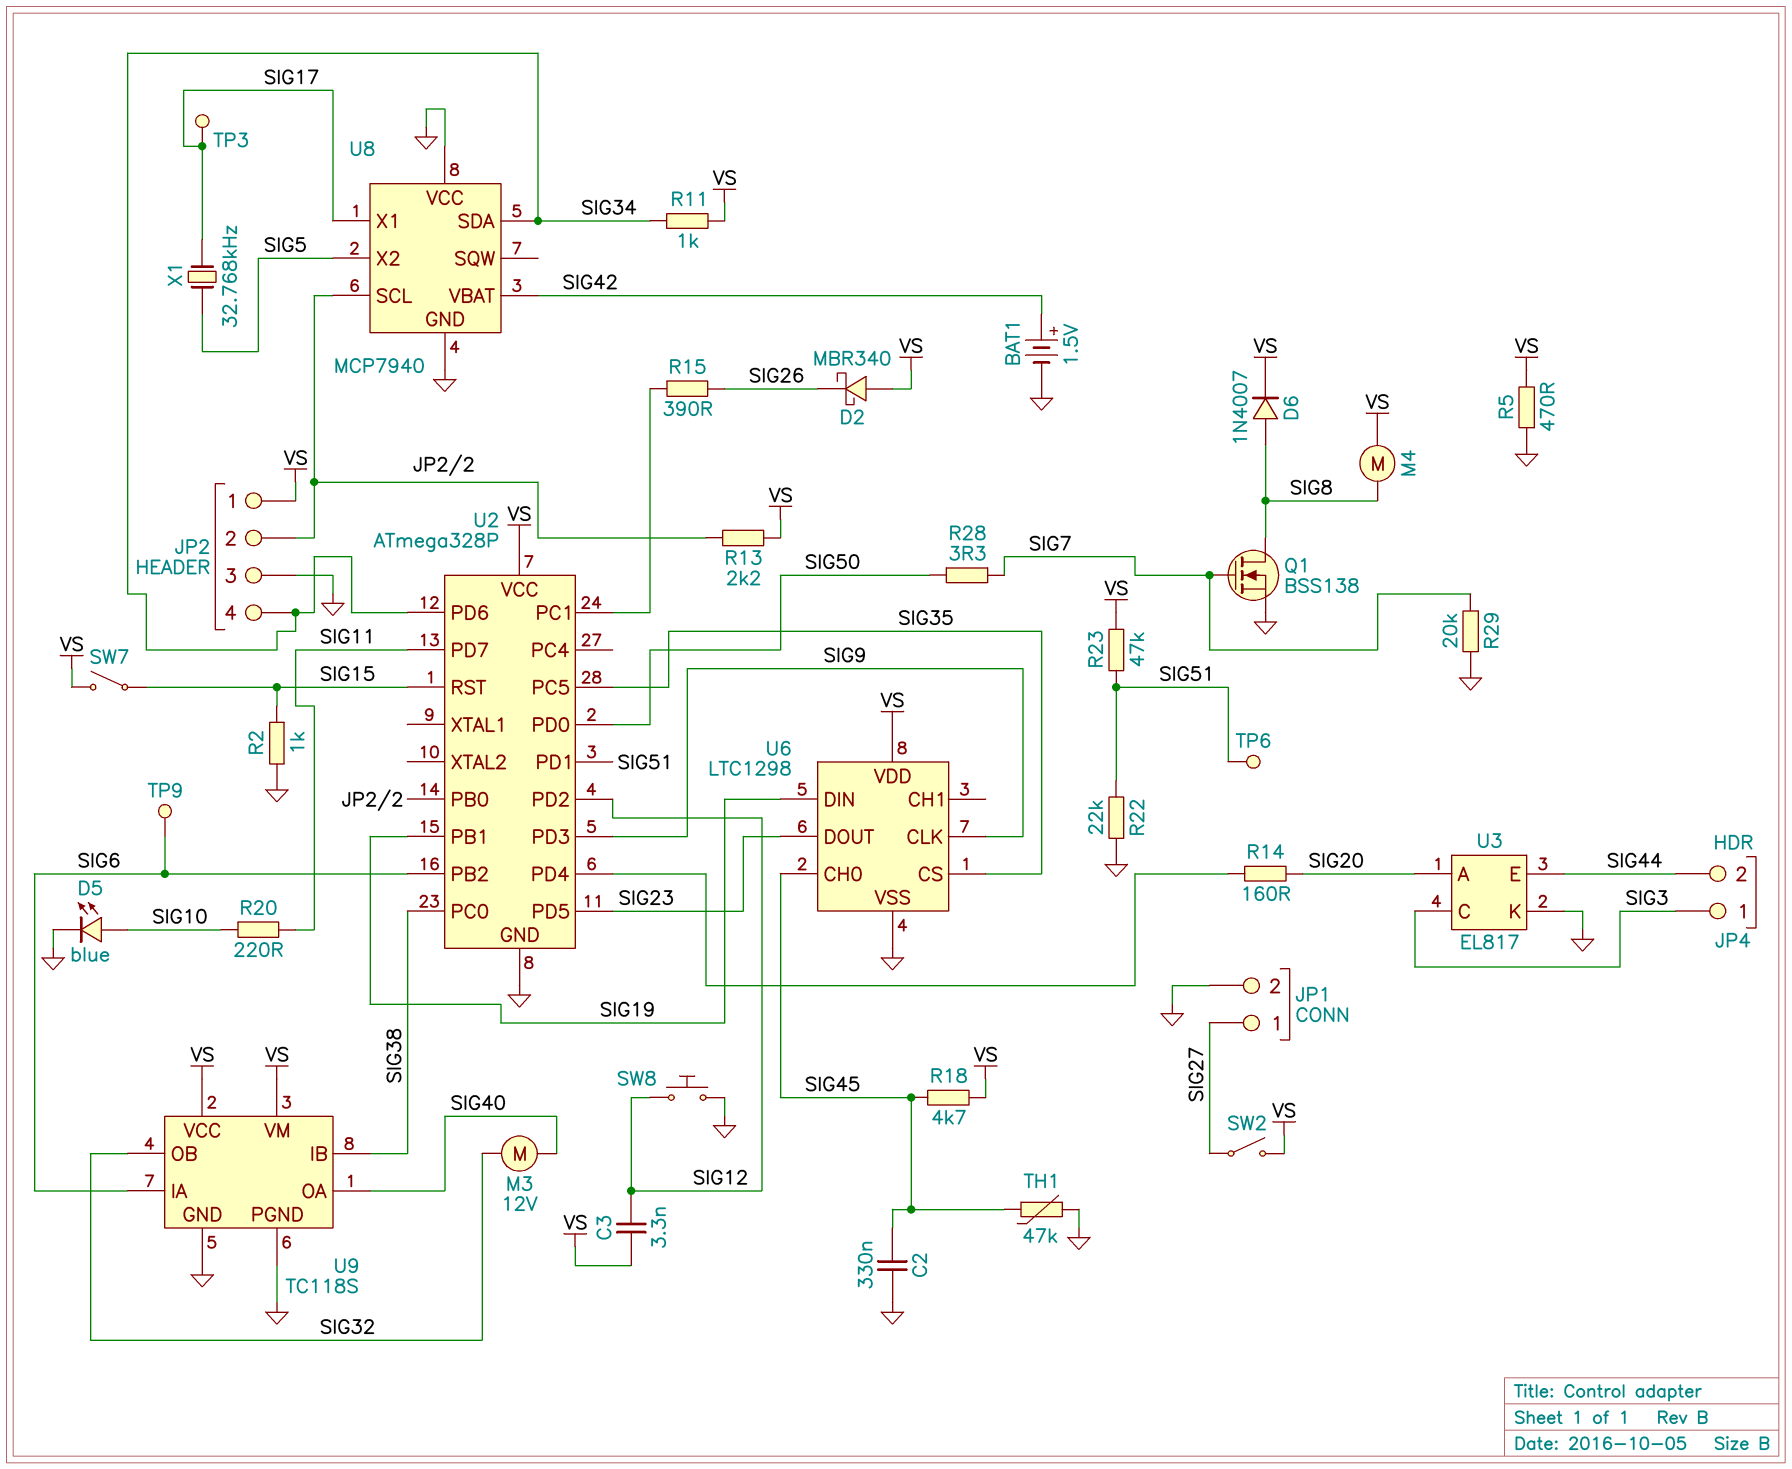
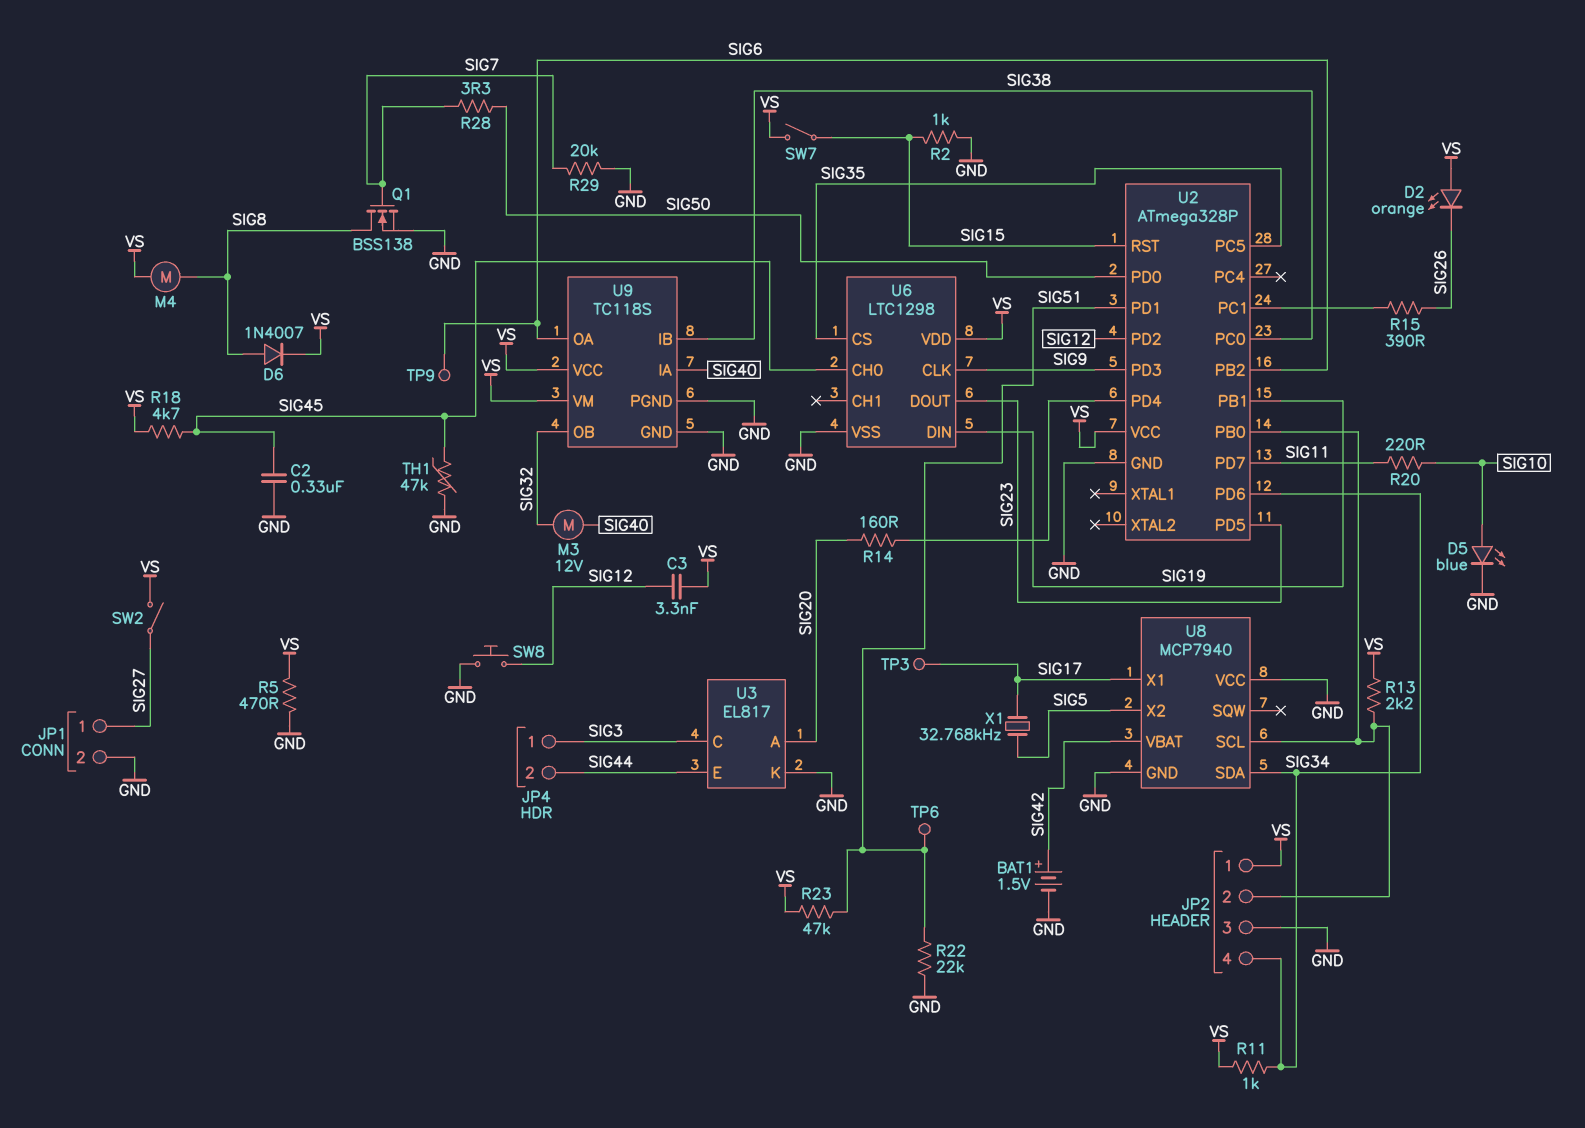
D2: schottky MBR340 (A VS, K SIG26) -> LED orange (A VS, K SIG26)
U9 pin IA: SIG6 -> SIG40
U9 pin OA: SIG40 -> SIG6

